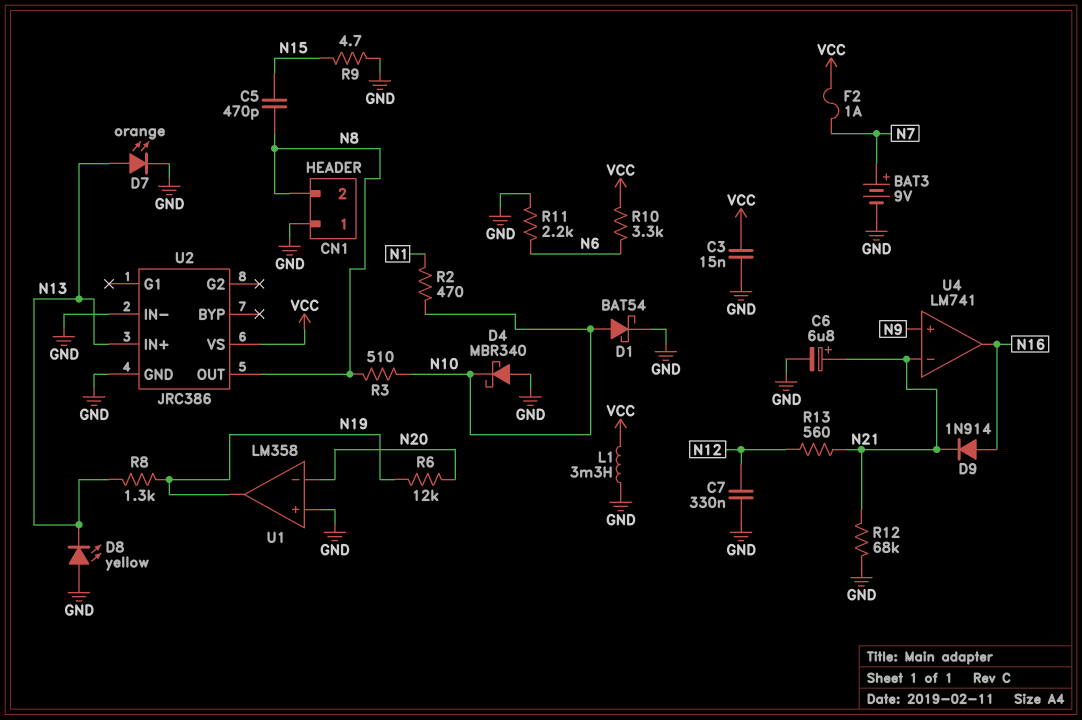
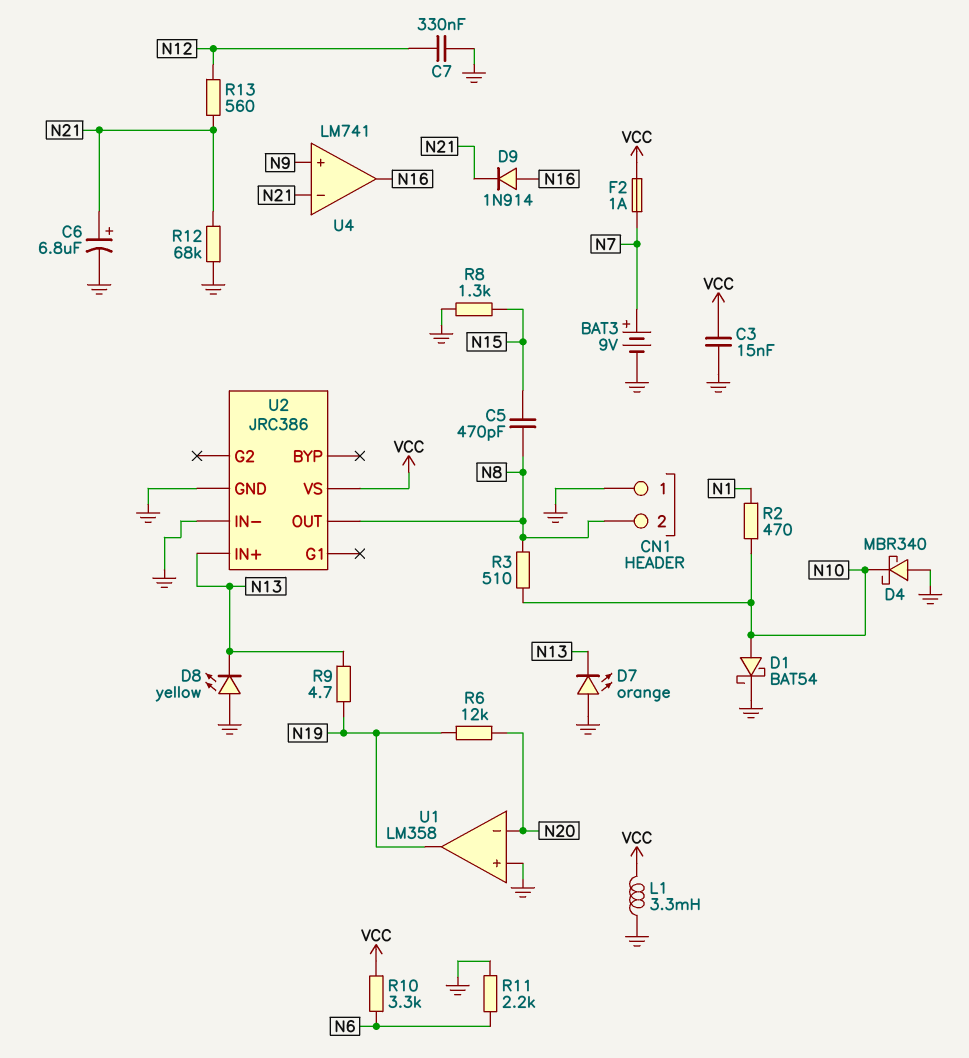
D7: LED orange (A N13, K GND) -> LED orange (A GND, K N13)
R8: 1.3k (N13, N19) -> 1.3k (GND, N15)
R9: 4.7 (GND, N15) -> 4.7 (N13, N19)

